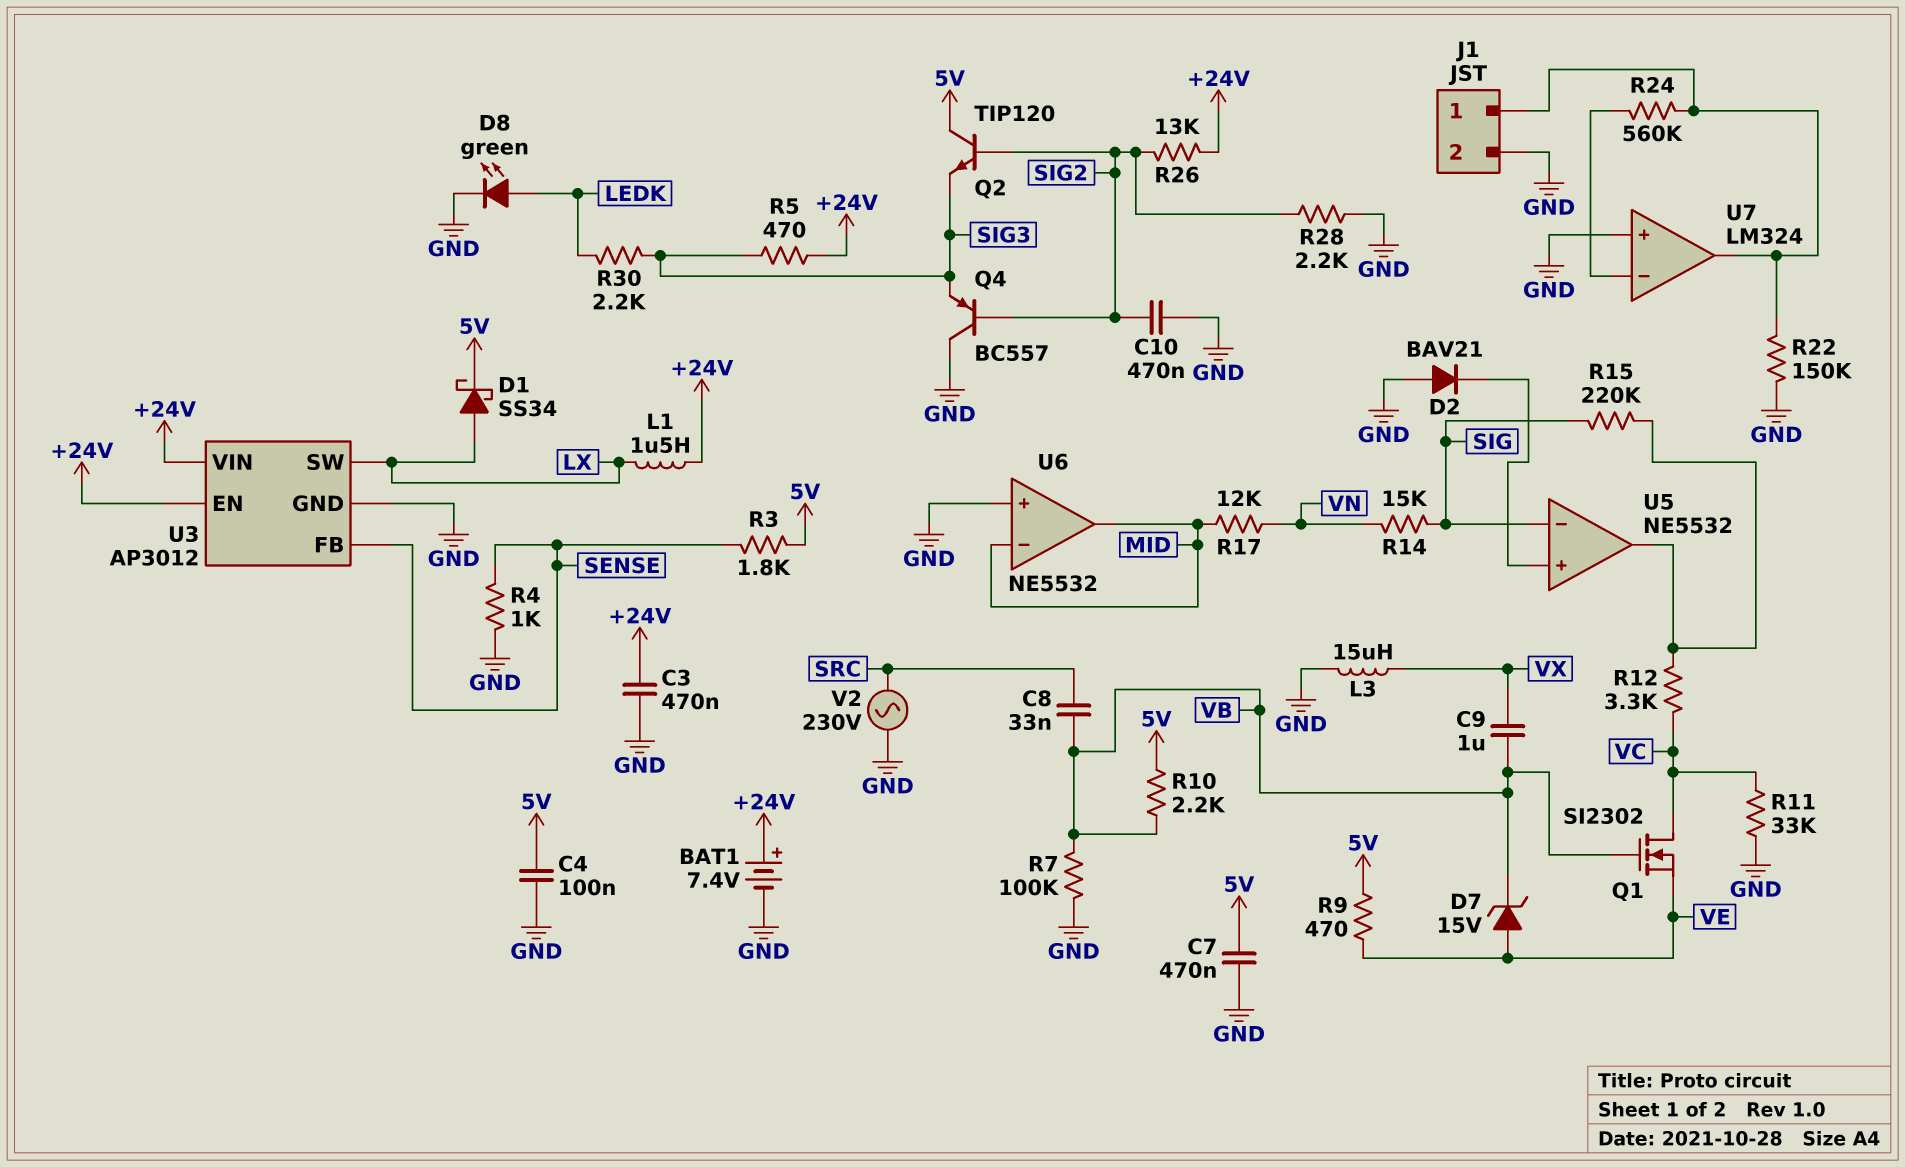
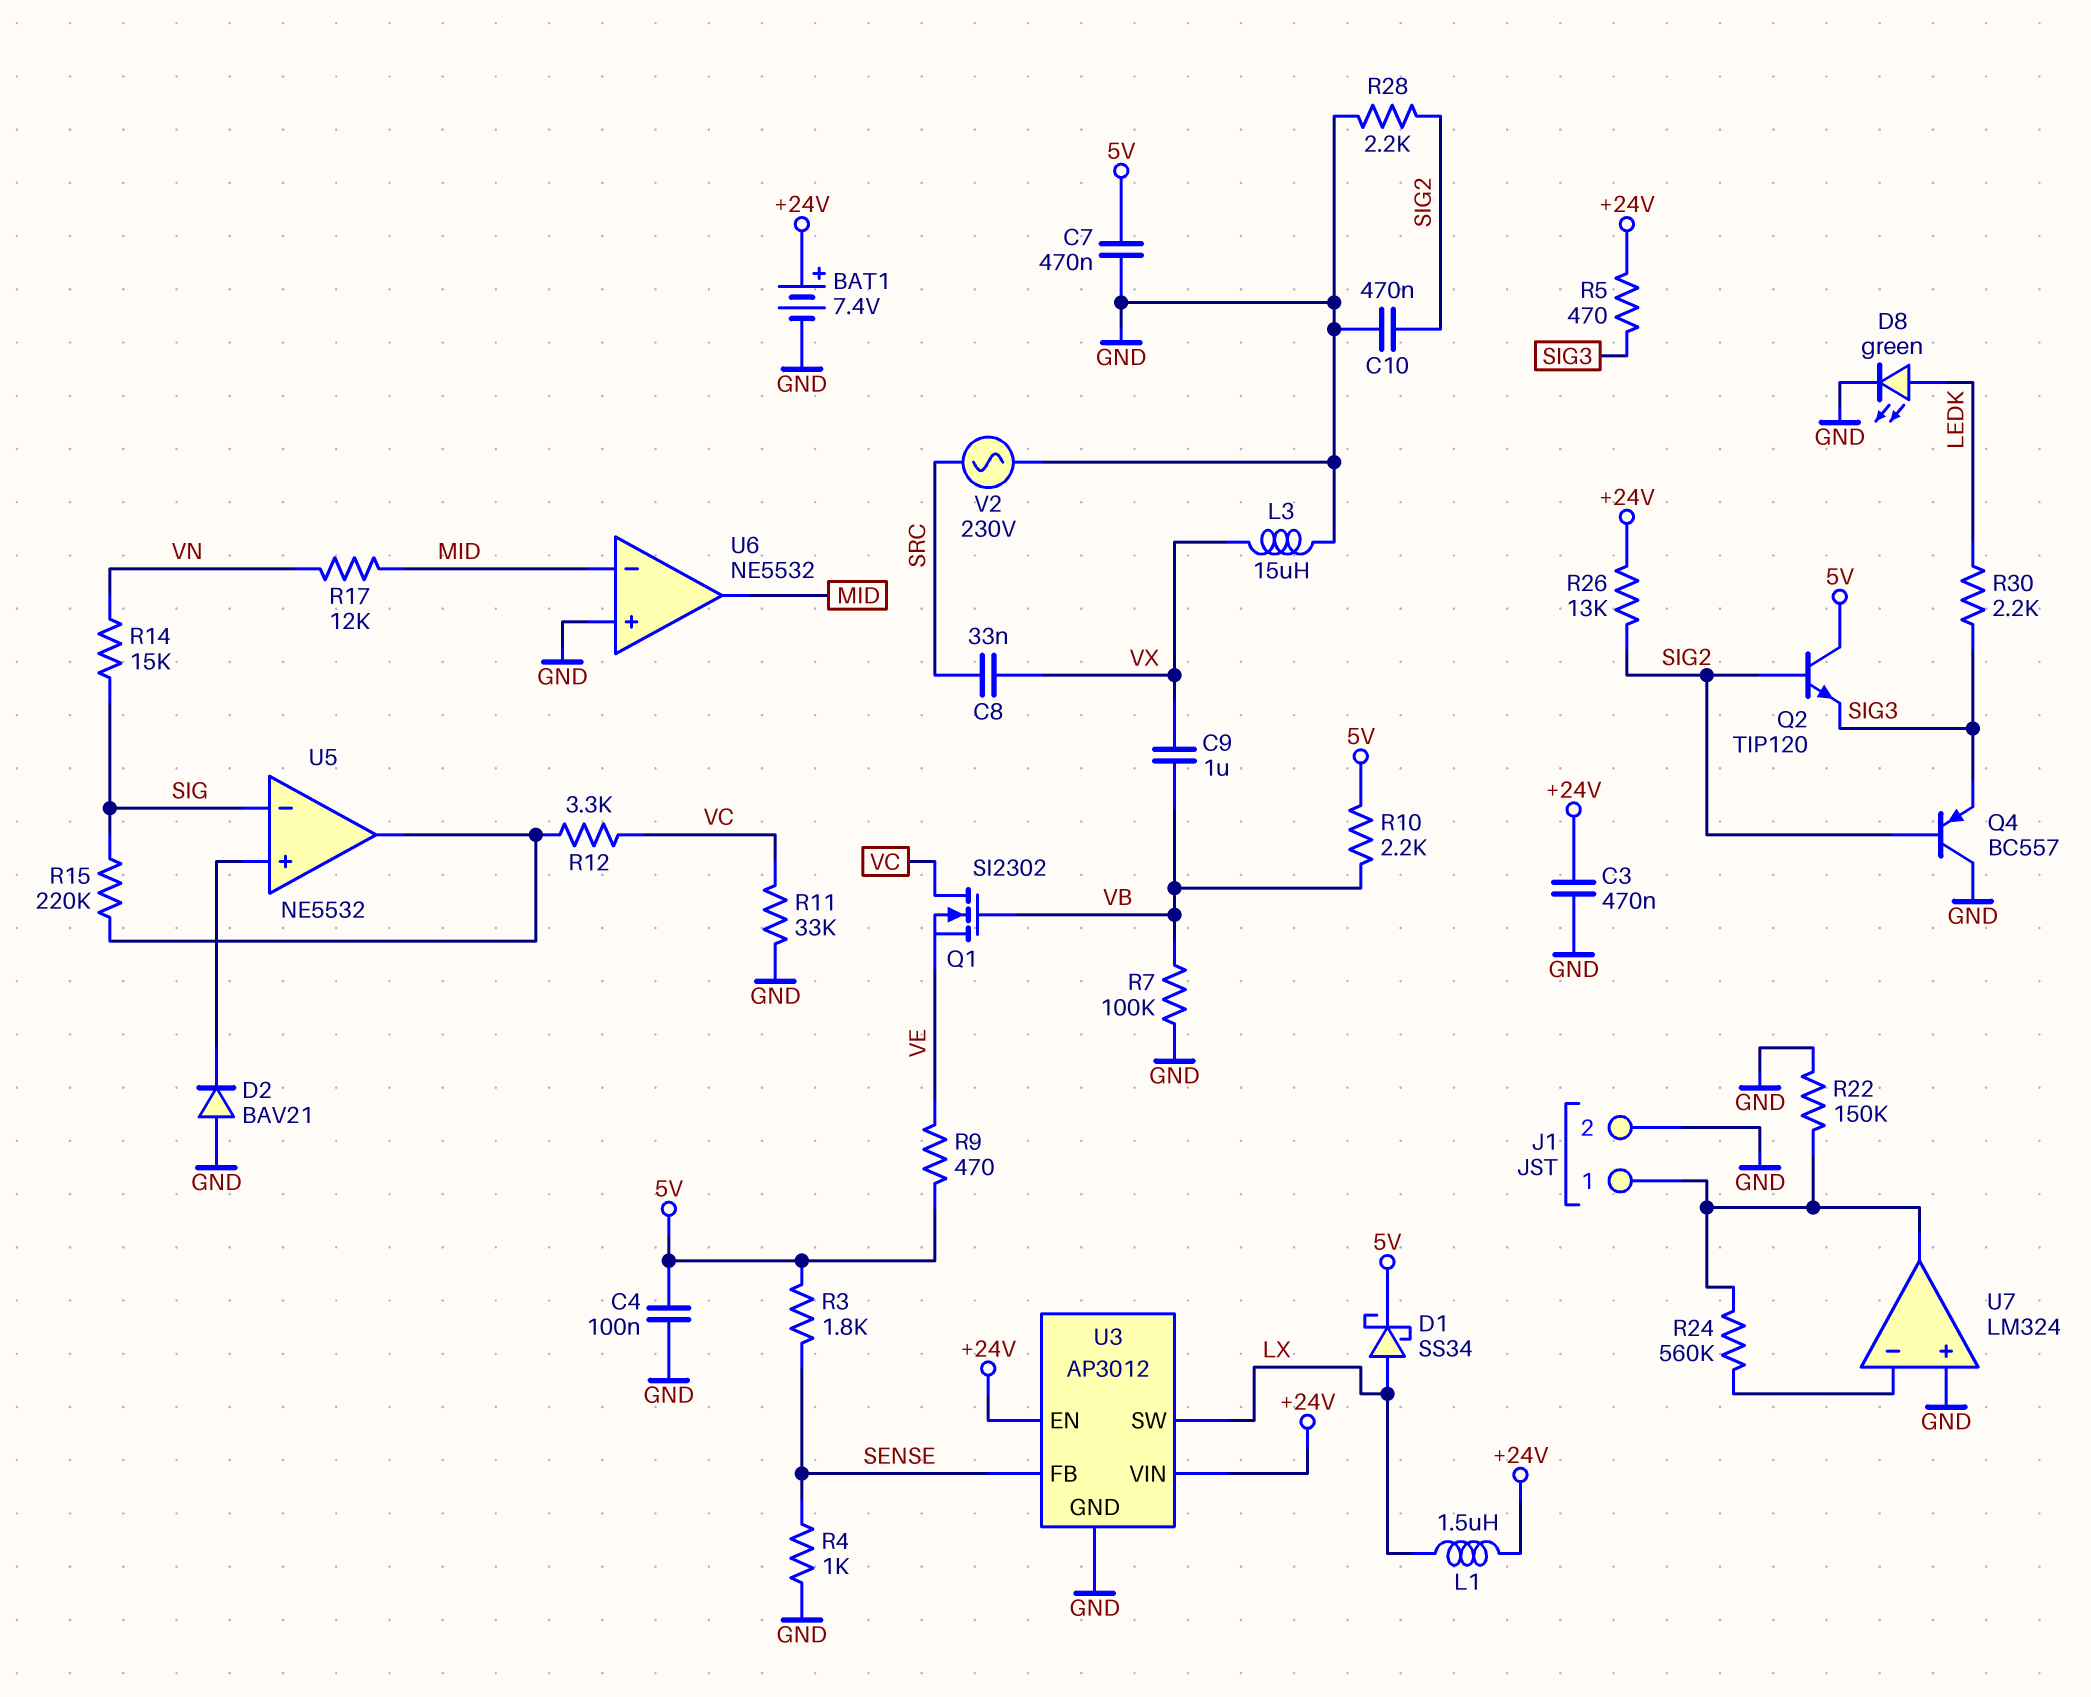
C8: 33nF (SRC, VB) -> 33nF (SRC, VX)
D7: zener 15V (A VE, K VB) -> none

